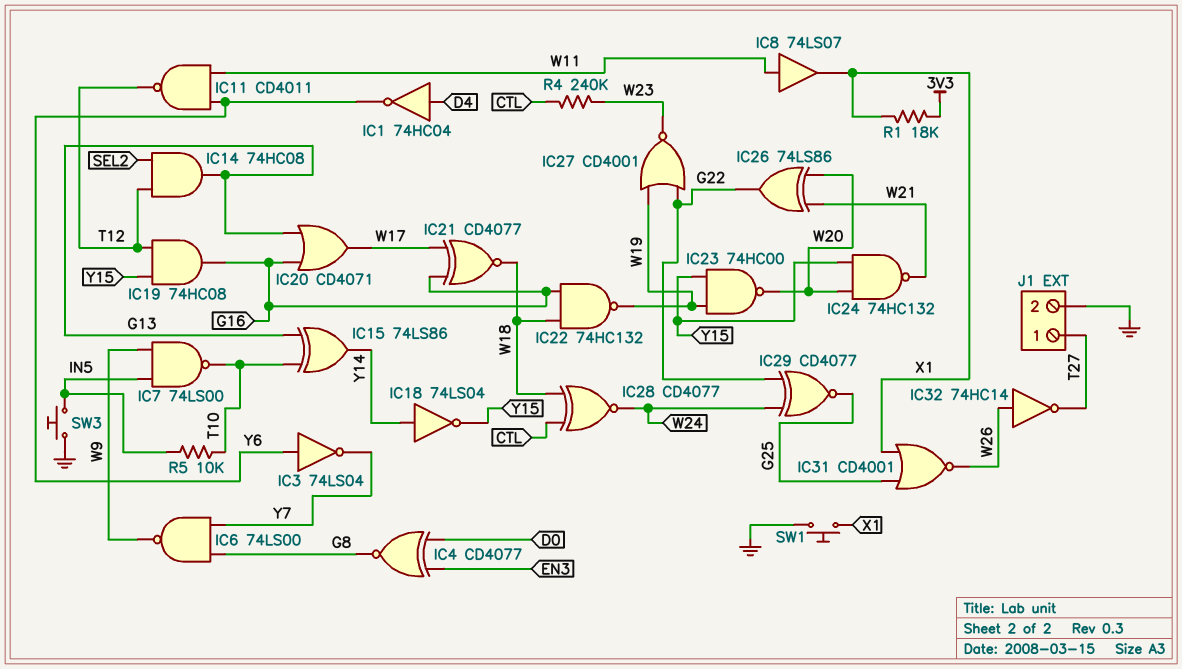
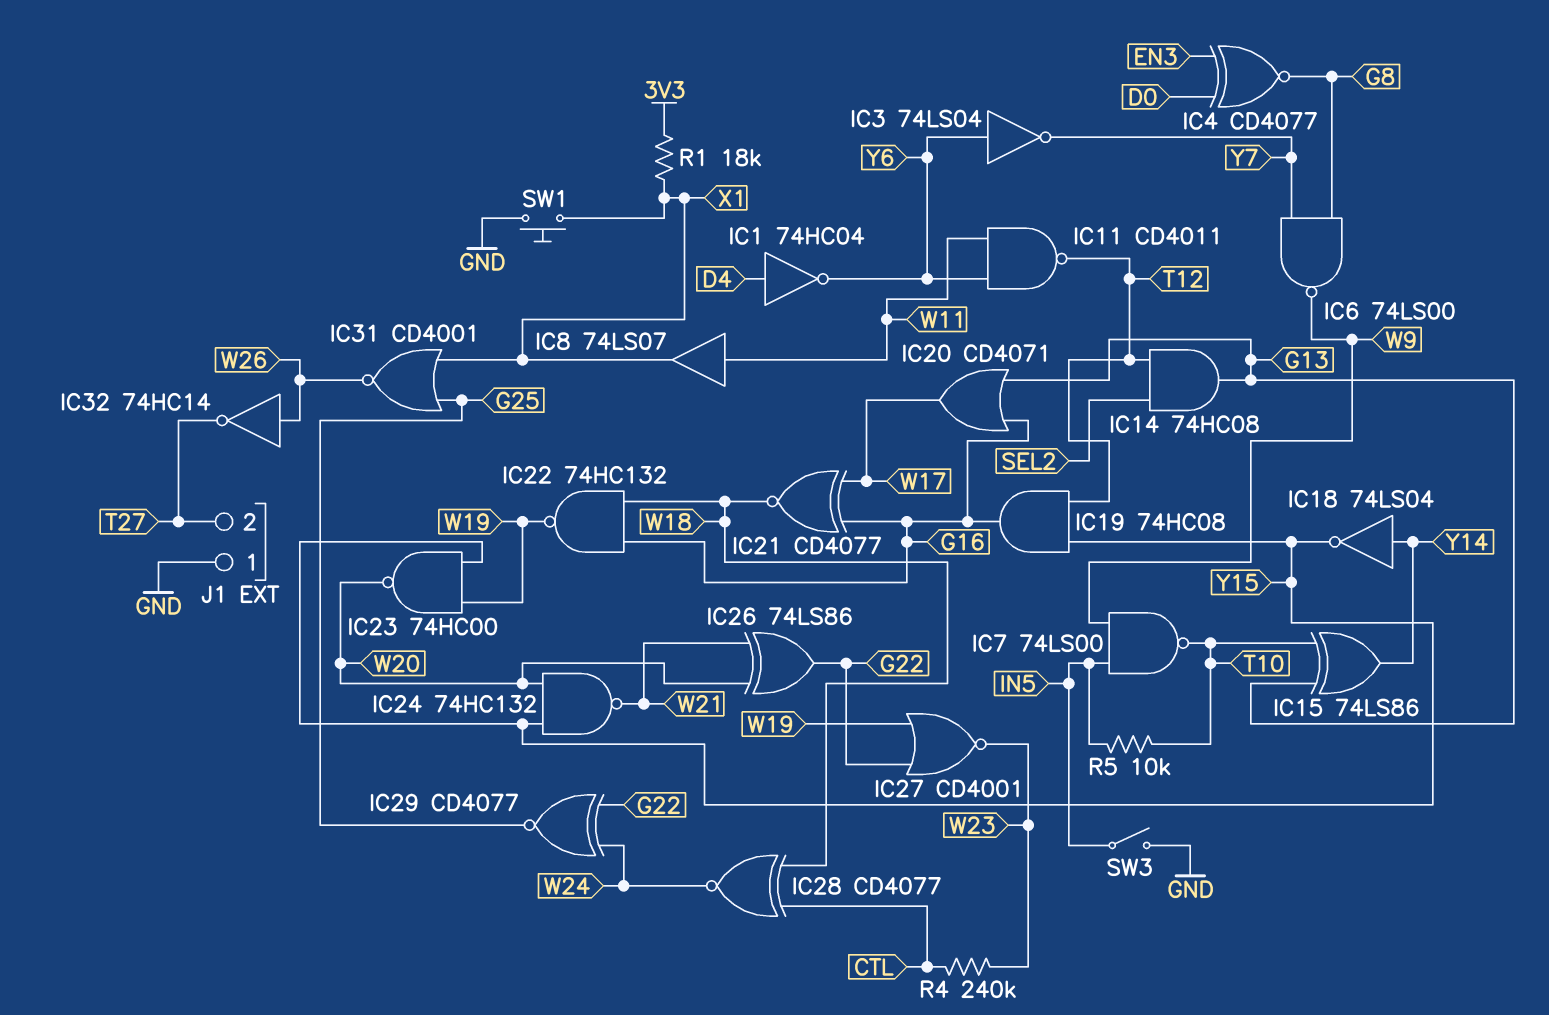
J1 pin 1: T27 -> GND
J1 pin 2: GND -> T27
SW3: button (GND, IN5) -> switch (GND, IN5)

